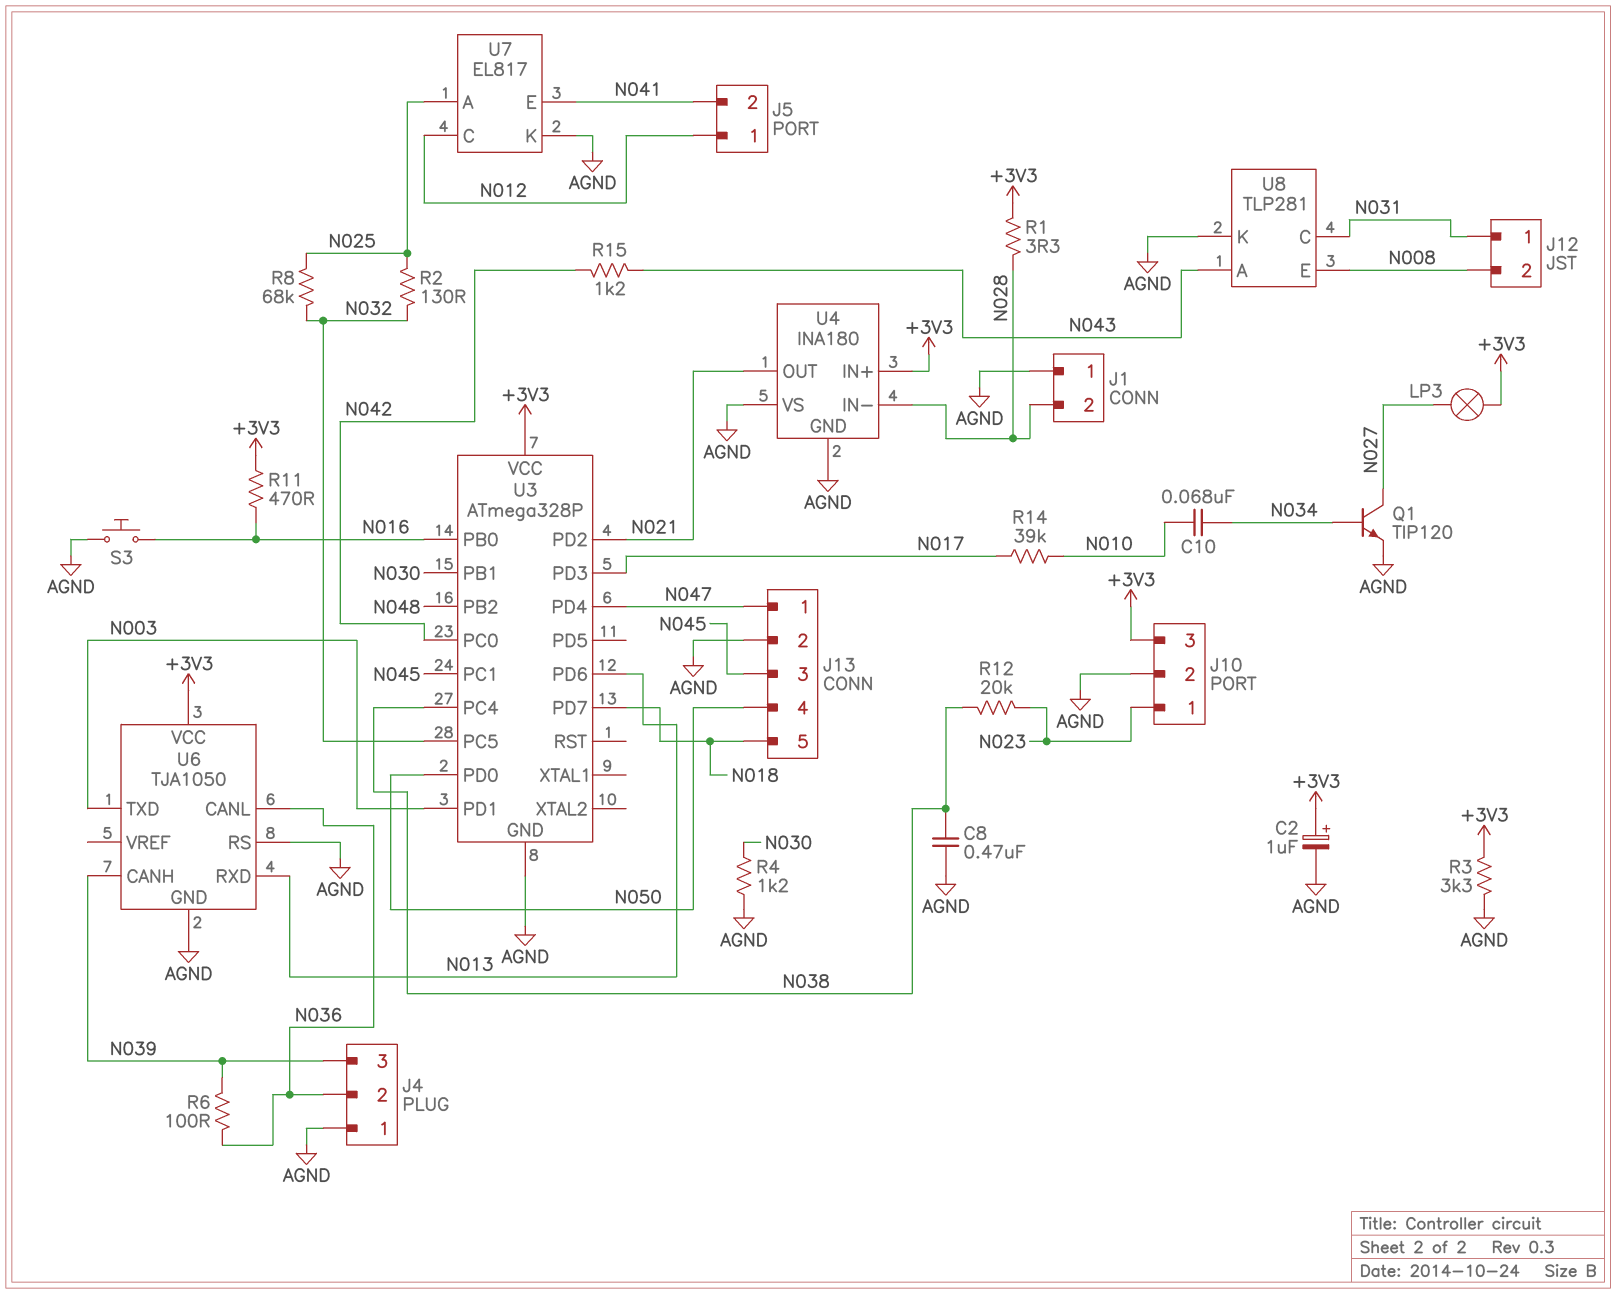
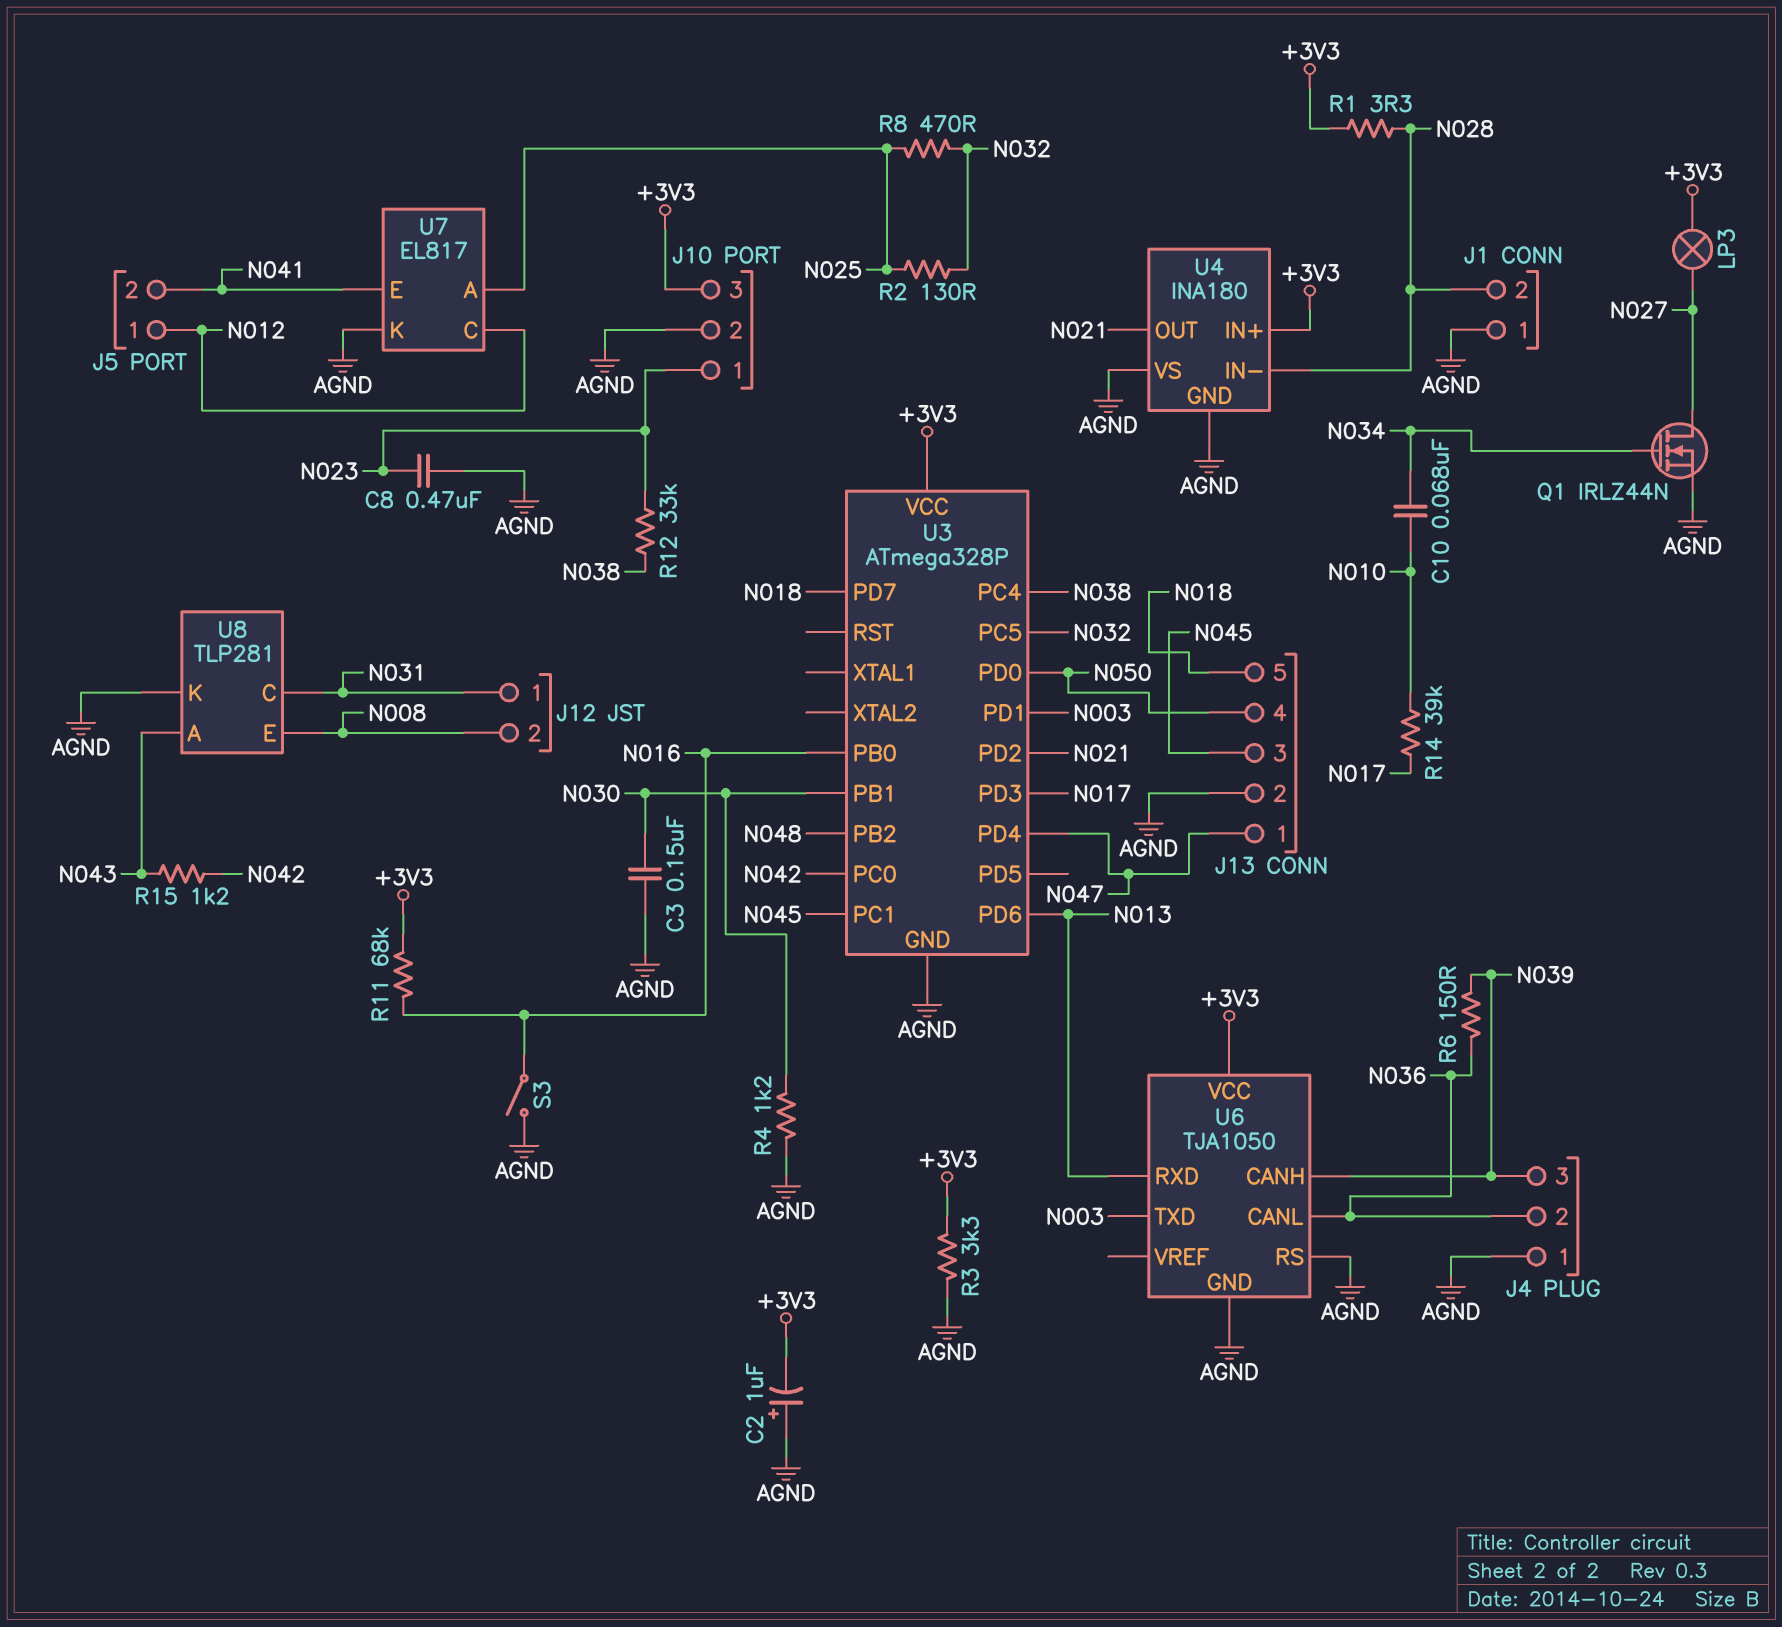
C2: 1uF (plus +3V3, minus AGND) -> 1uF (plus AGND, minus +3V3)
C3: none -> 150nF (AGND, N030)
C8: 470nF (AGND, N038) -> 470nF (AGND, N023)
Q1: NPN TIP120 (B N034, C N027, E AGND) -> NMOS IRLZ44N (G N034, D N027, S AGND)
R6: 100 (N036, N039) -> 150 (N036, N039)
R8: 68k (N025, N032) -> 470 (N025, N032)
R11: 470 (+3V3, N016) -> 68k (+3V3, N016)
R12: 20k (N023, N038) -> 33k (N023, N038)
S3: button (AGND, N016) -> switch (AGND, N016)

